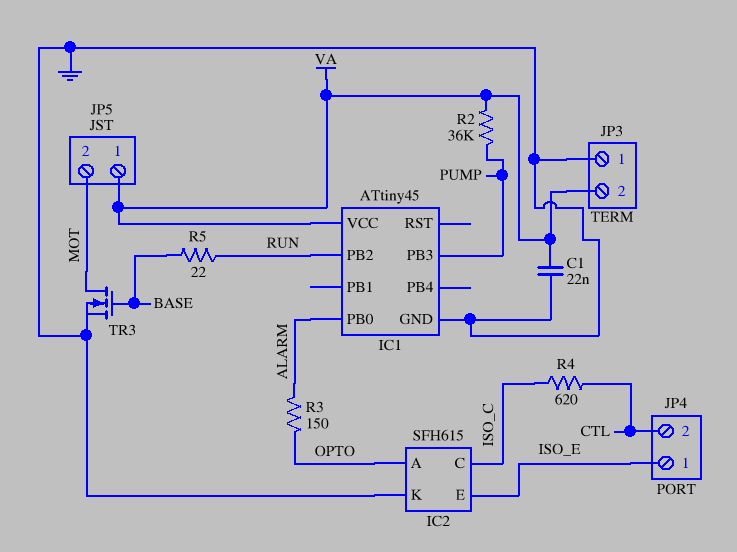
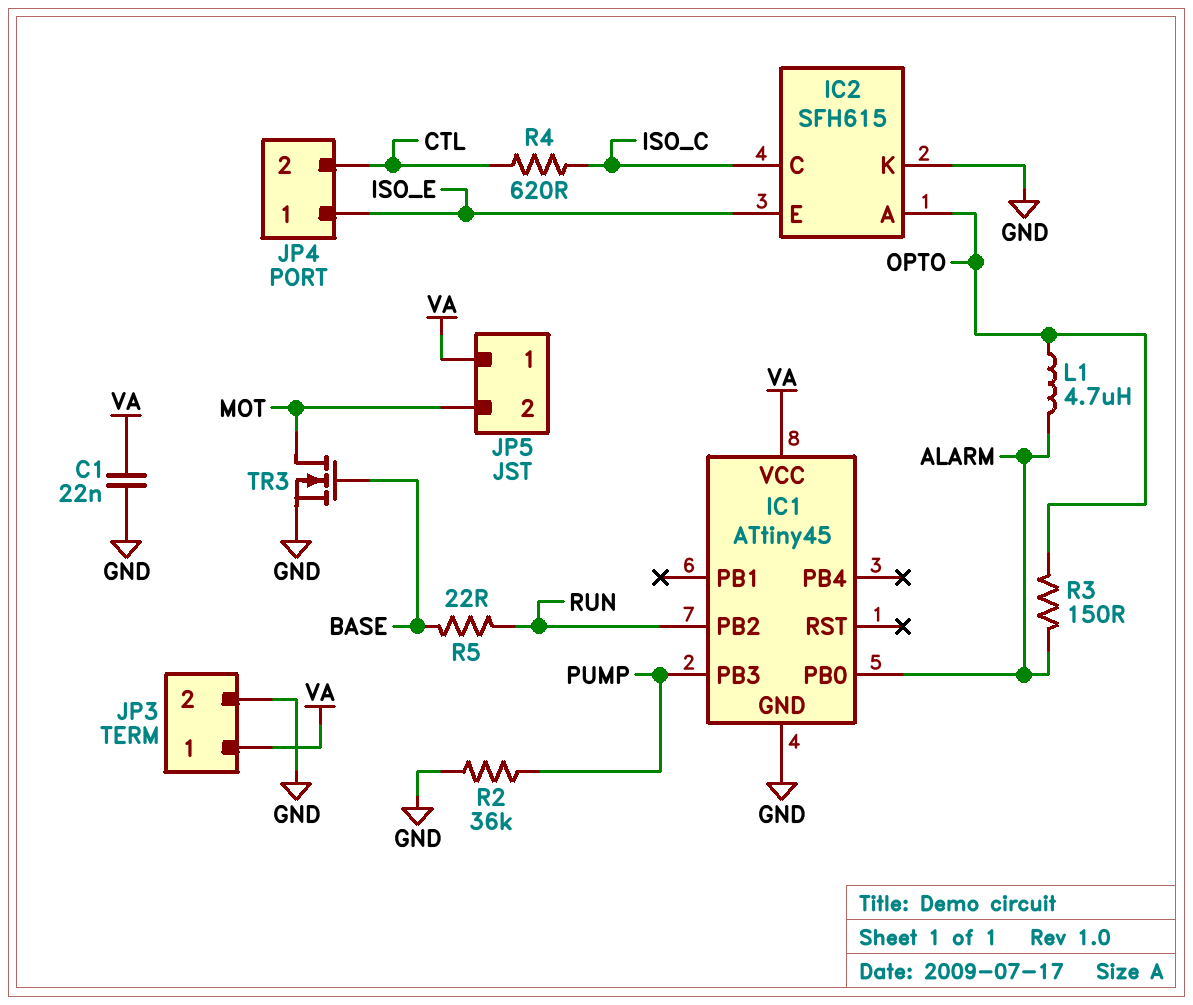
JP3 pin 1: GND -> VA
JP3 pin 2: VA -> GND
L1: none -> 4.7uH (ALARM, OPTO)
R2: 36k (PUMP, VA) -> 36k (GND, PUMP)

